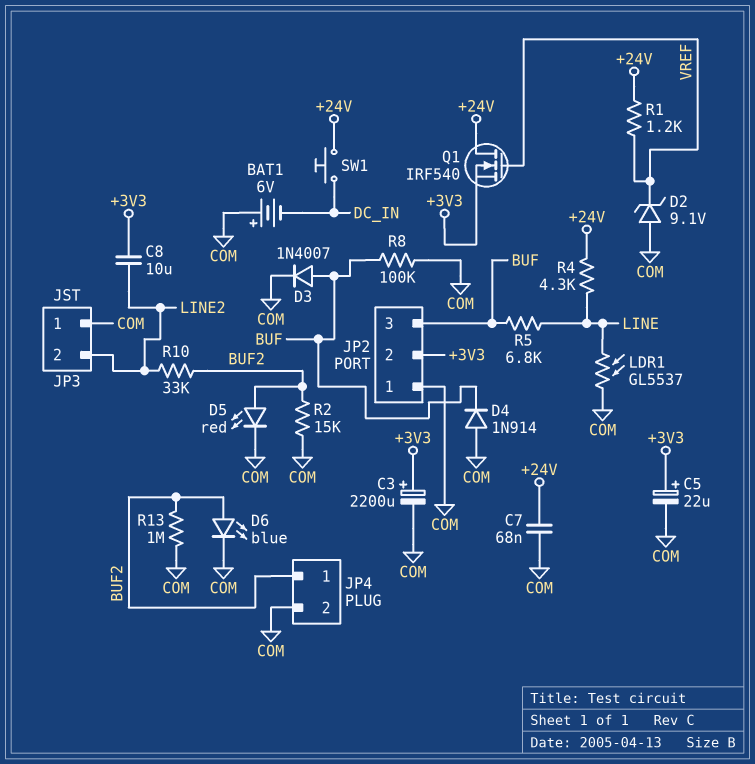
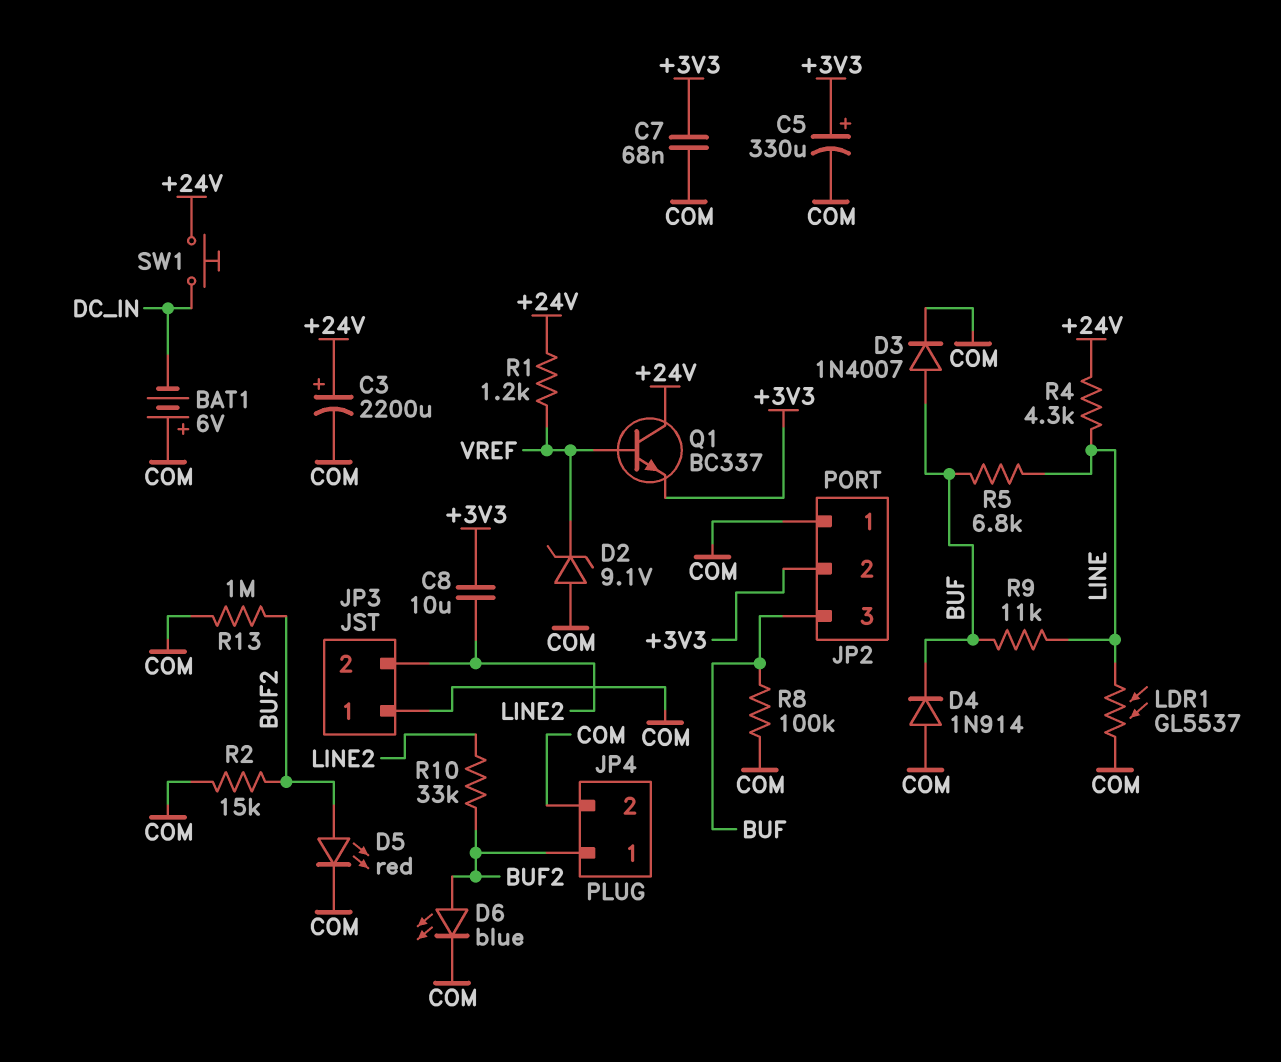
C3: 2200uF (plus +3V3, minus COM) -> 2200uF (plus +24V, minus COM)
C5: 22uF (plus +3V3, minus COM) -> 330uF (plus +3V3, minus COM)
C7: 68nF (+24V, COM) -> 68nF (+3V3, COM)
Q1: NMOS IRF540 (G VREF, D +24V, S +3V3) -> NPN BC337 (B VREF, C +24V, E +3V3)
R9: none -> 11k (BUF, LINE)

